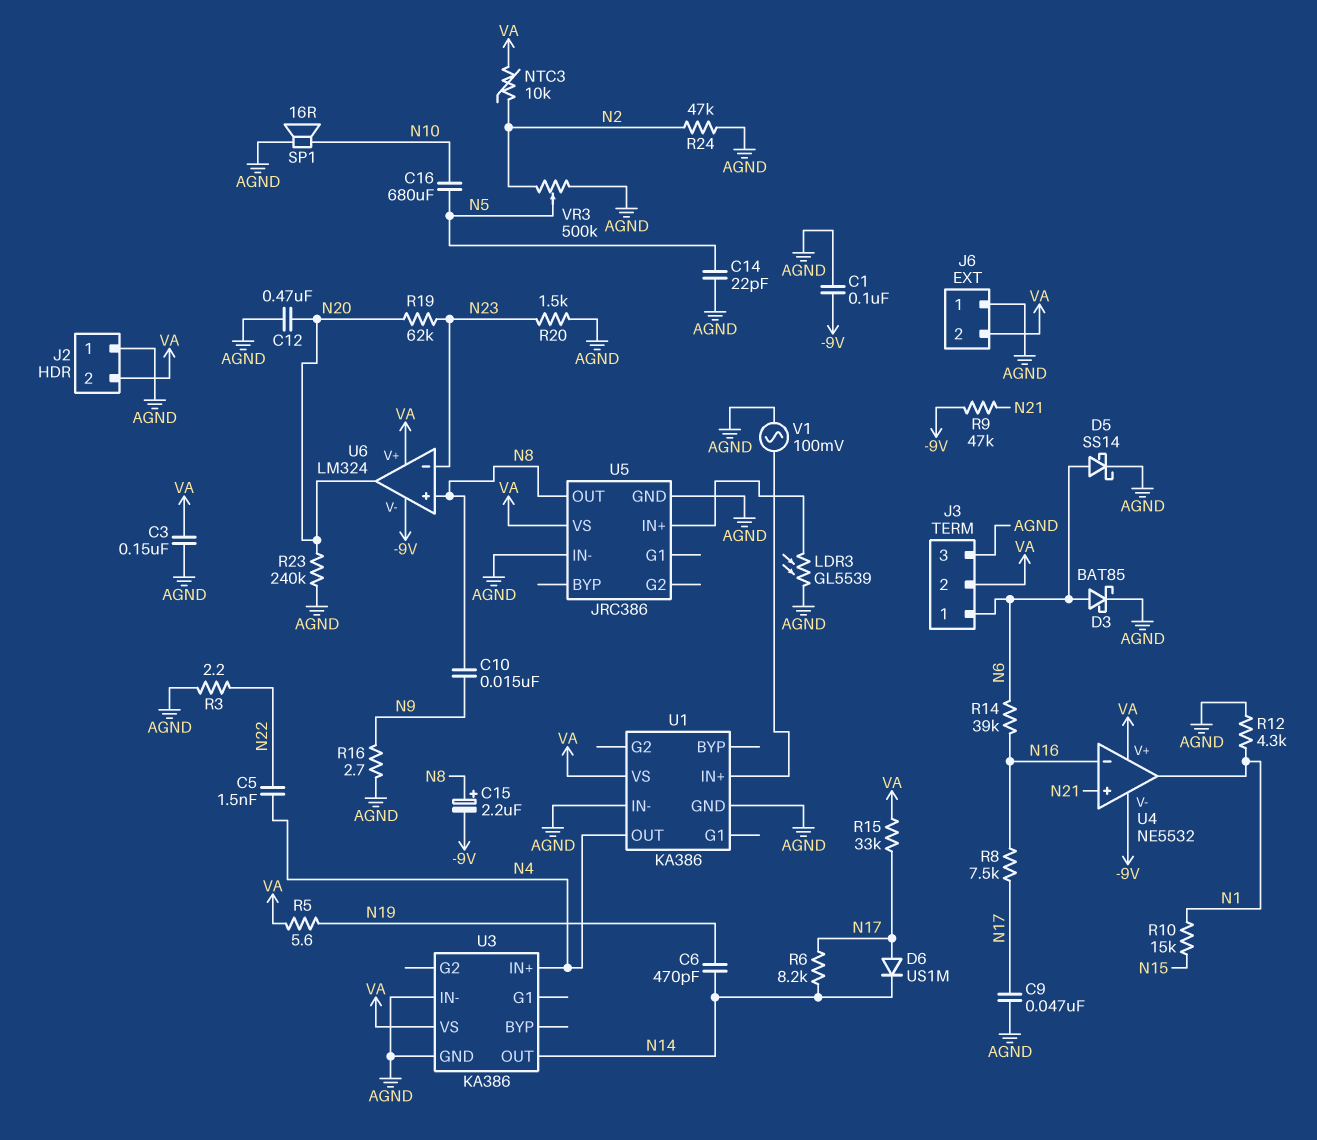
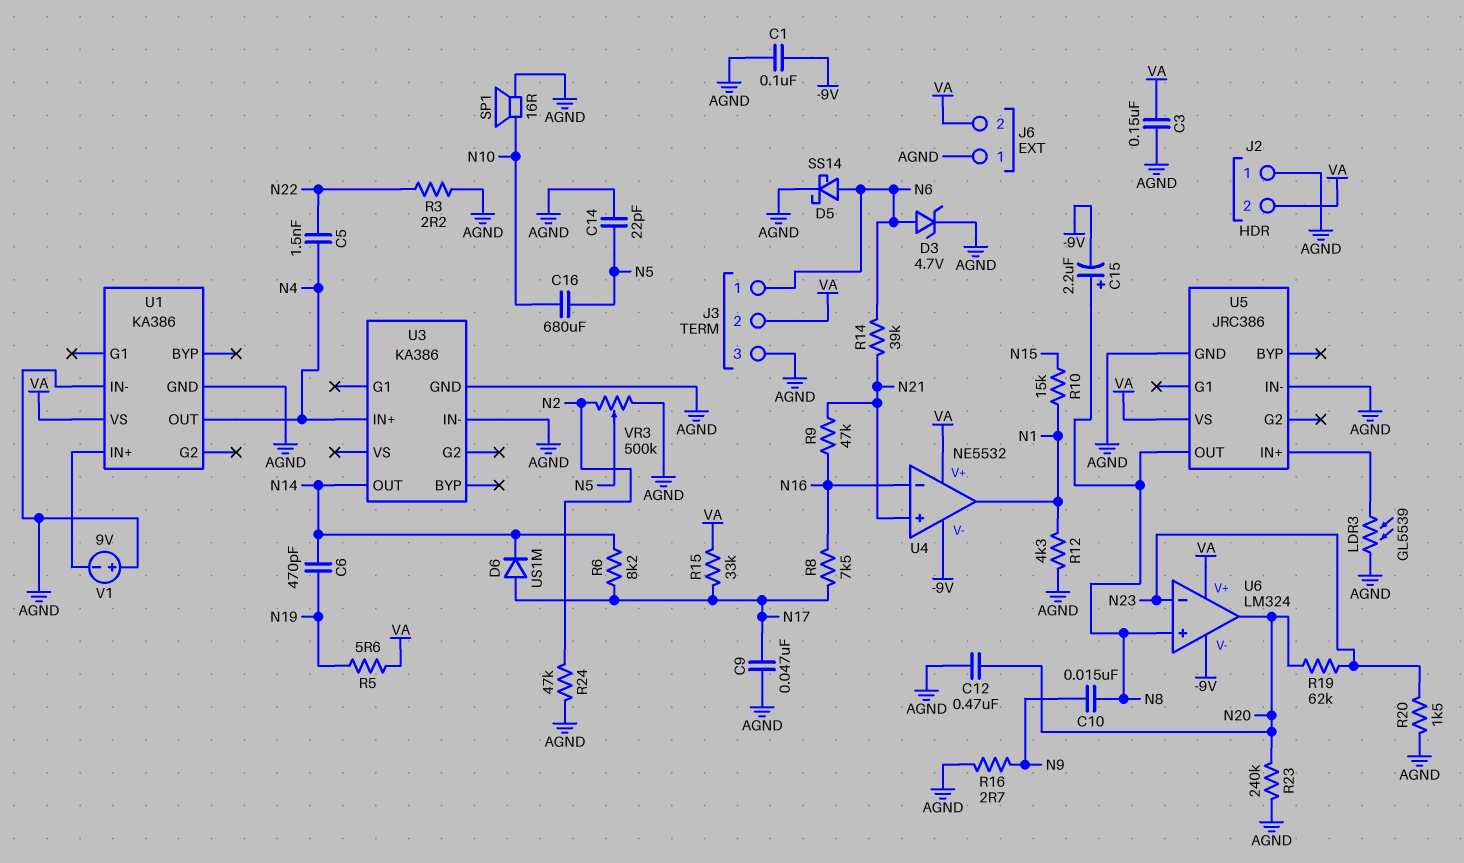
D3: schottky BAT85 (A N6, K AGND) -> zener 4.7V (A N6, K AGND)
NTC3: 10k (N2, VA) -> none
R9: 47k (-9V, N21) -> 47k (N16, N21)
R14: 39k (N6, N16) -> 39k (N6, N21)
U3 pin VS: VA -> none
V1: AC 100mV (AGND, U1/IN+) -> 9V (plus AGND, minus U1/IN+)

